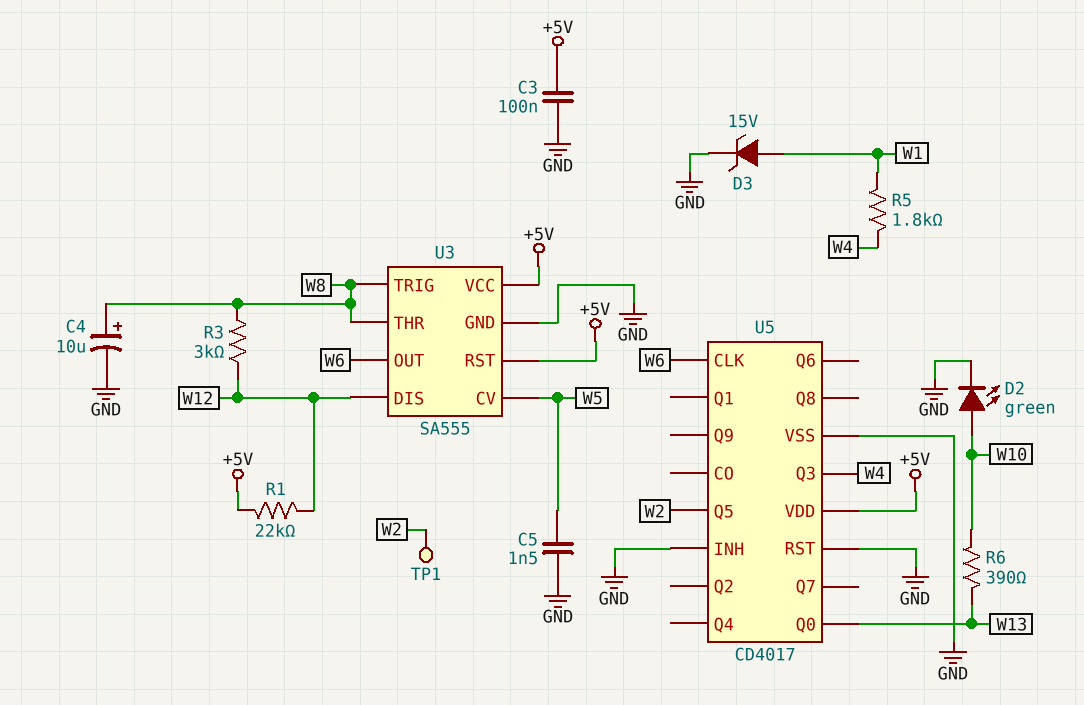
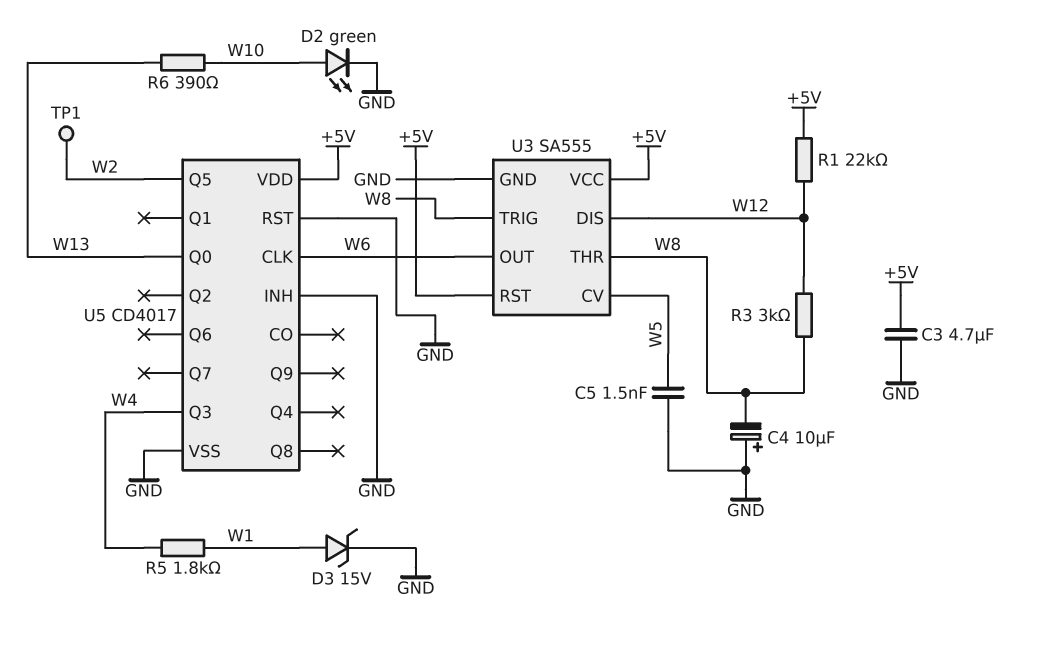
C3: 100nF (+5V, GND) -> 4.7uF (+5V, GND)
C4: 10uF (plus W8, minus GND) -> 10uF (plus GND, minus W8)

